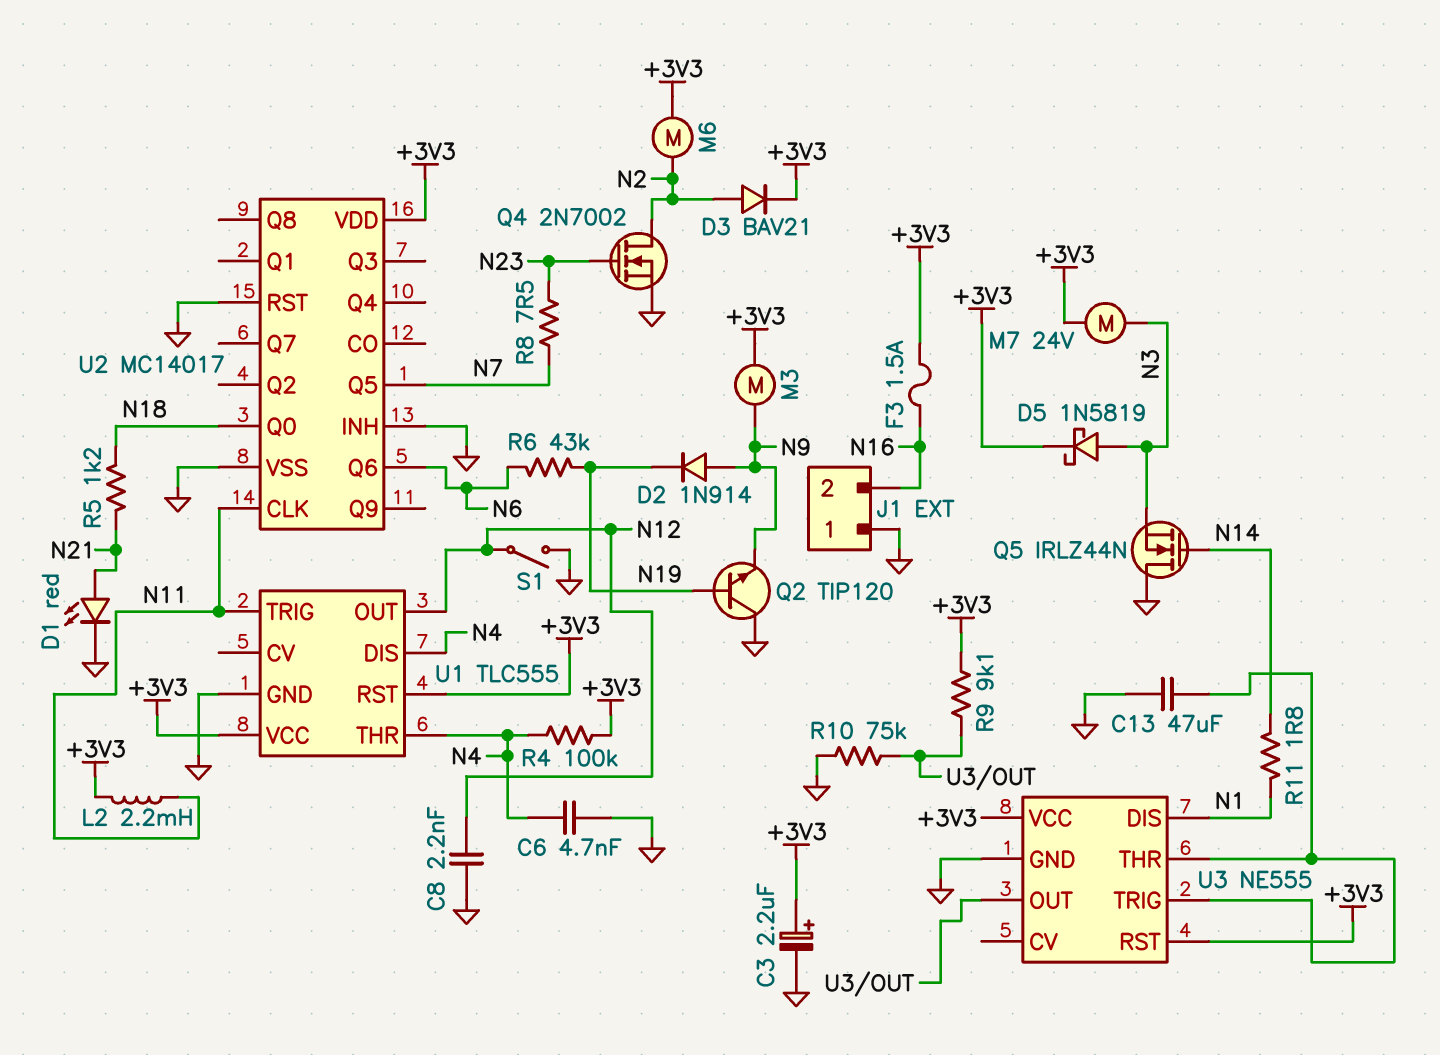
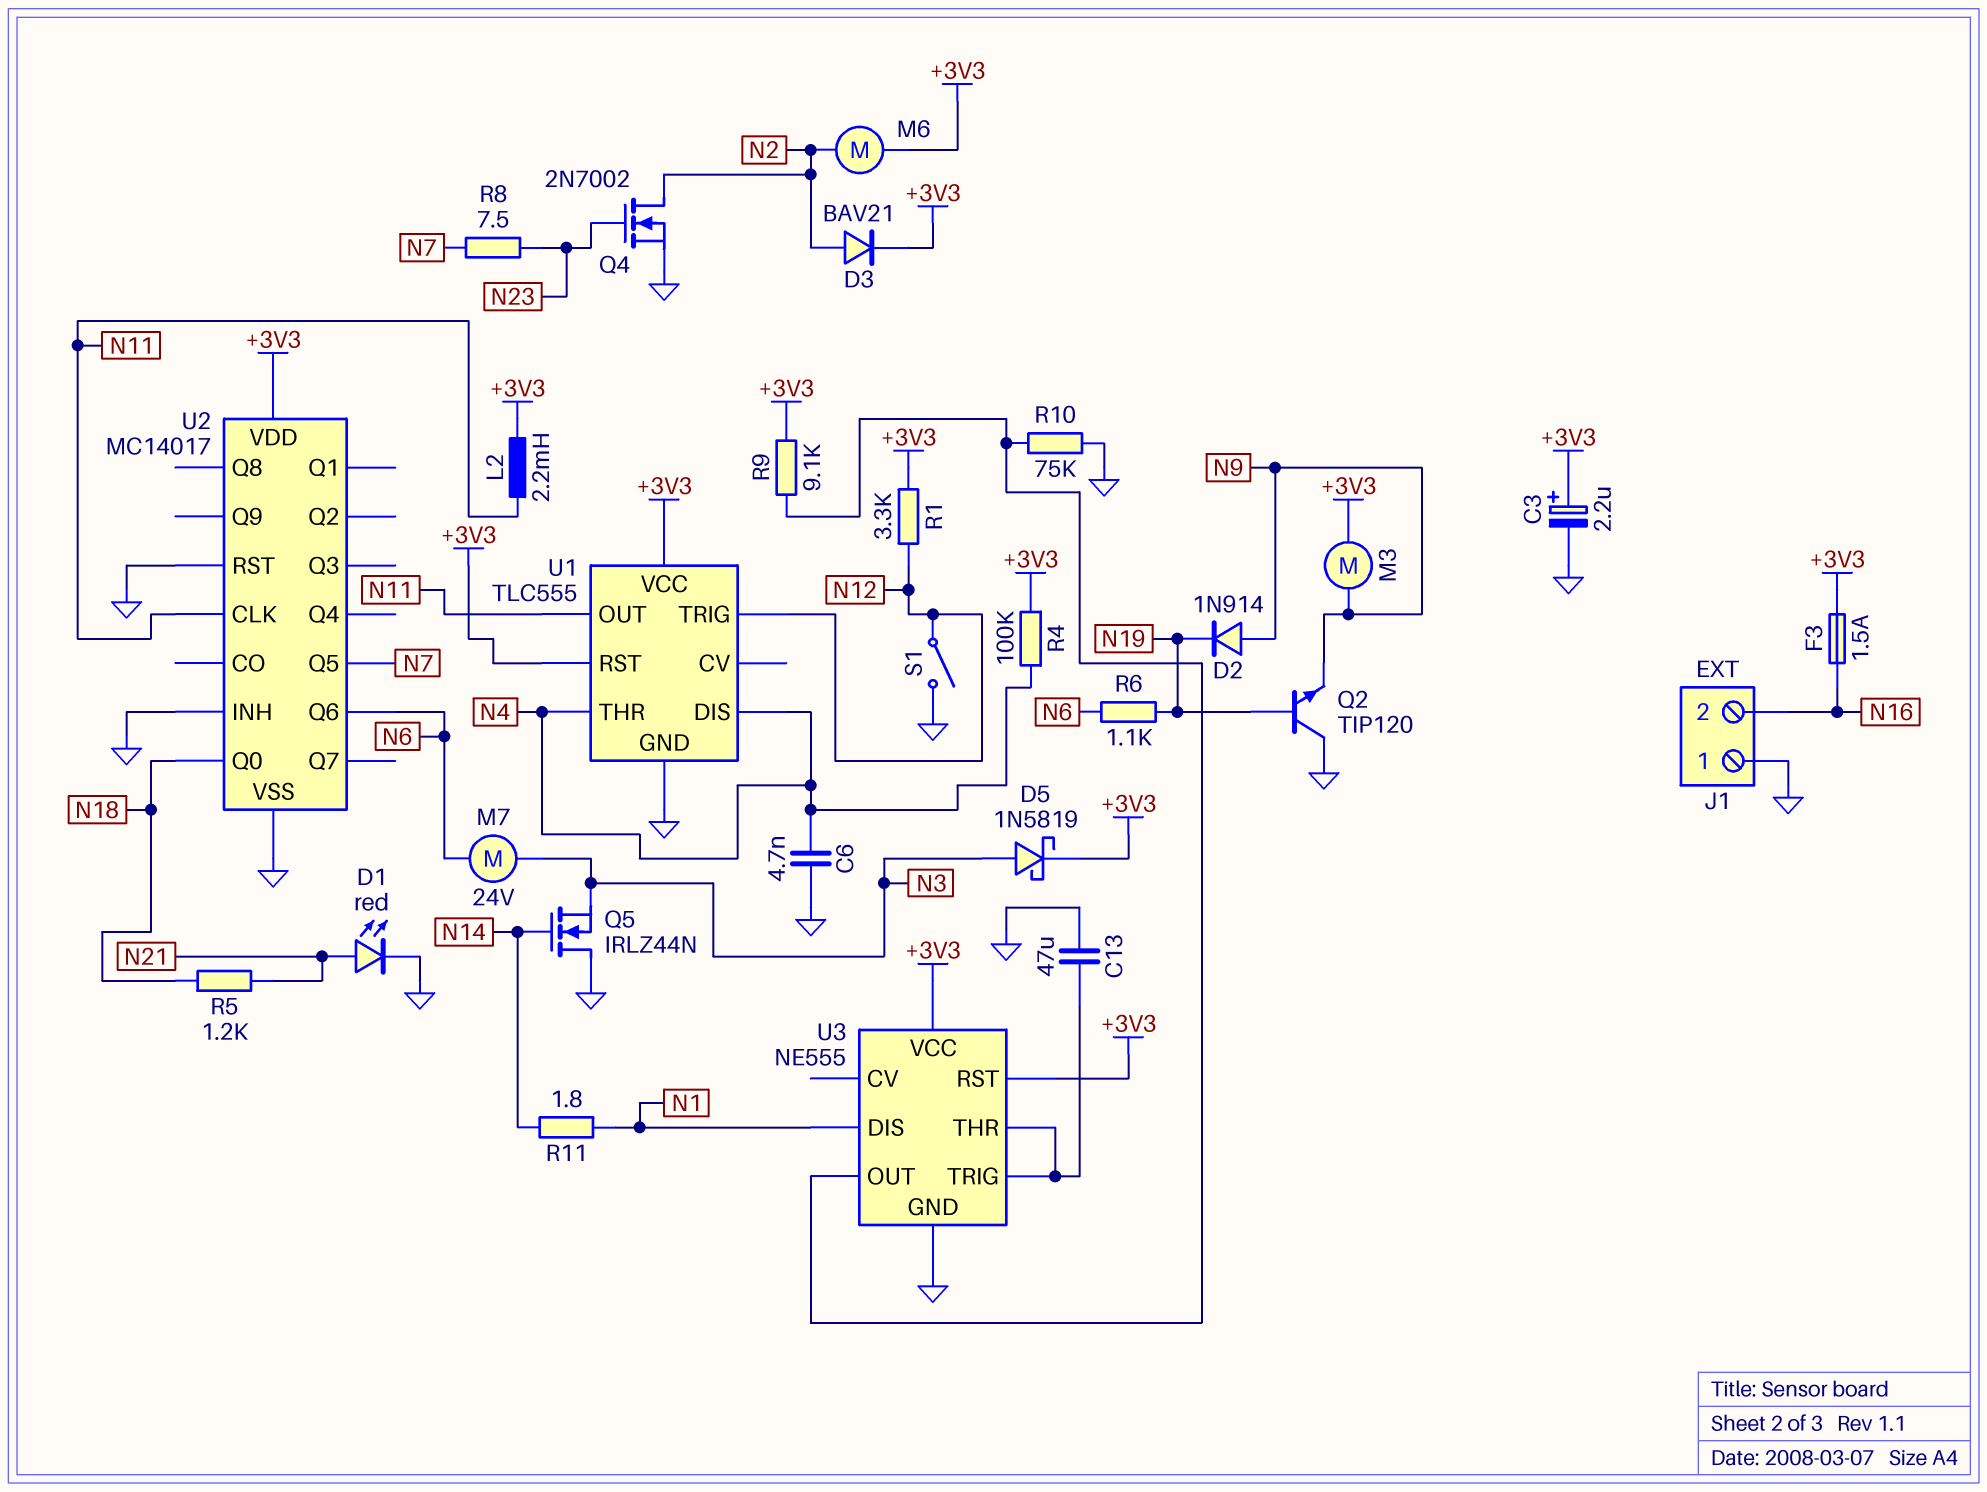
C8: 2.2nF (GND, N12) -> none
M7: motor 24V (+3V3, N3) -> motor 24V (N3, N6)
R1: none -> 3.3k (+3V3, N12)
R6: 43k (N6, N19) -> 1.1k (N6, N19)
U1 pin OUT: N12 -> N11
U1 pin TRIG: N11 -> N12

